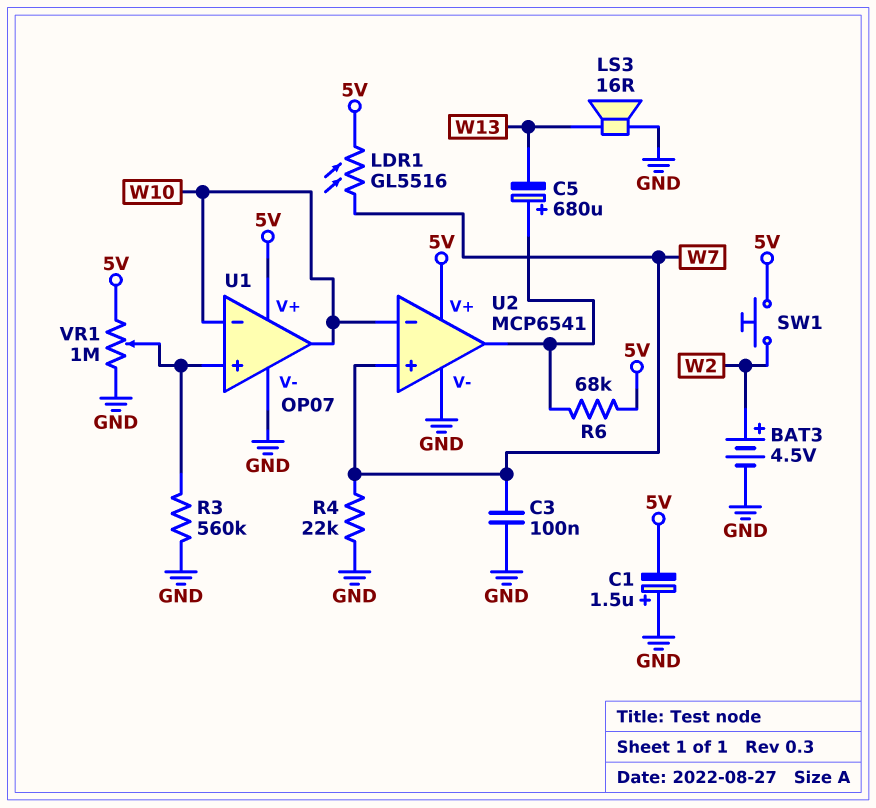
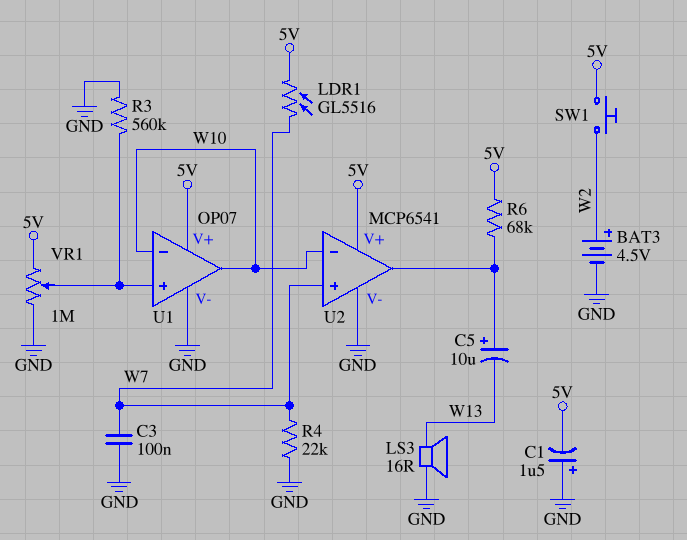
C5: 680uF (plus U2/out, minus W13) -> 10uF (plus U2/out, minus W13)

